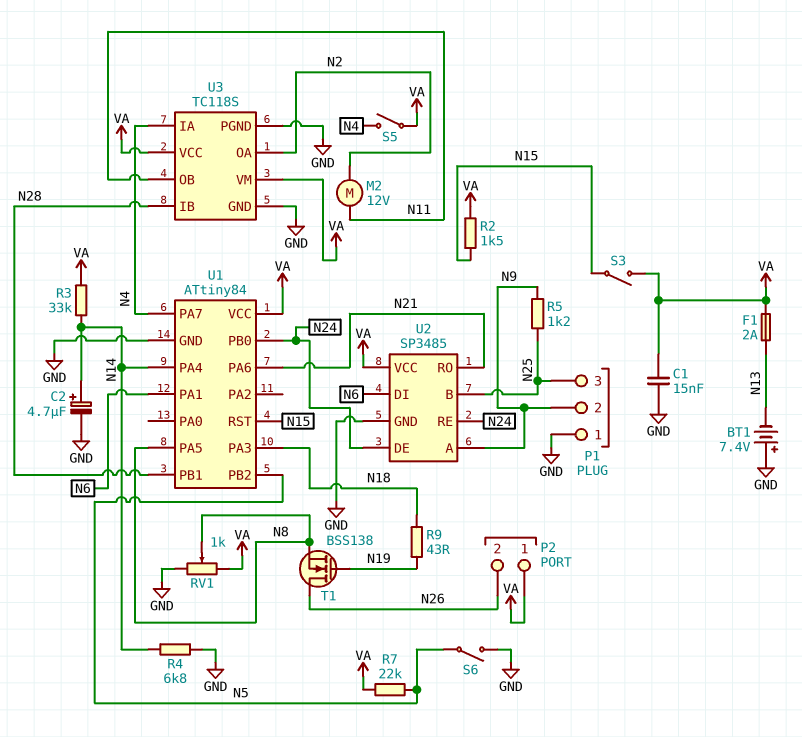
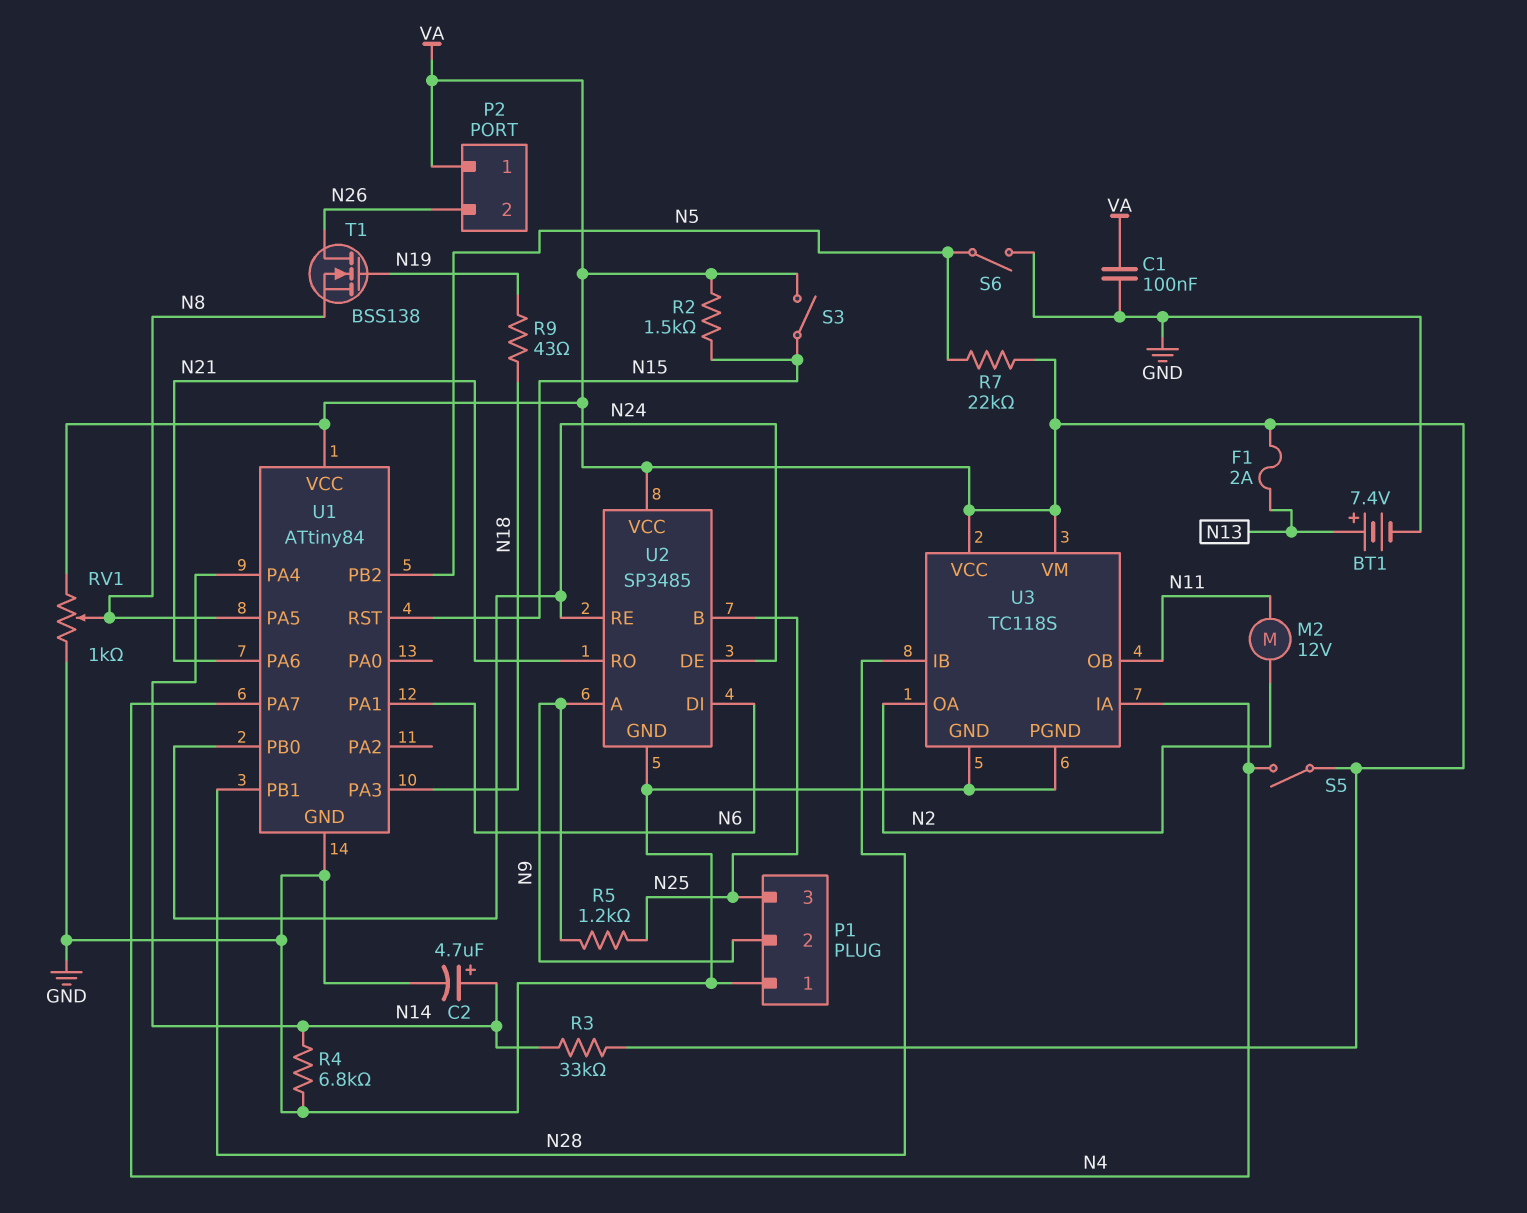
BT1: 7.4V (plus GND, minus N13) -> 7.4V (plus N13, minus GND)
C1: 15nF (GND, VA) -> 100nF (GND, VA)

